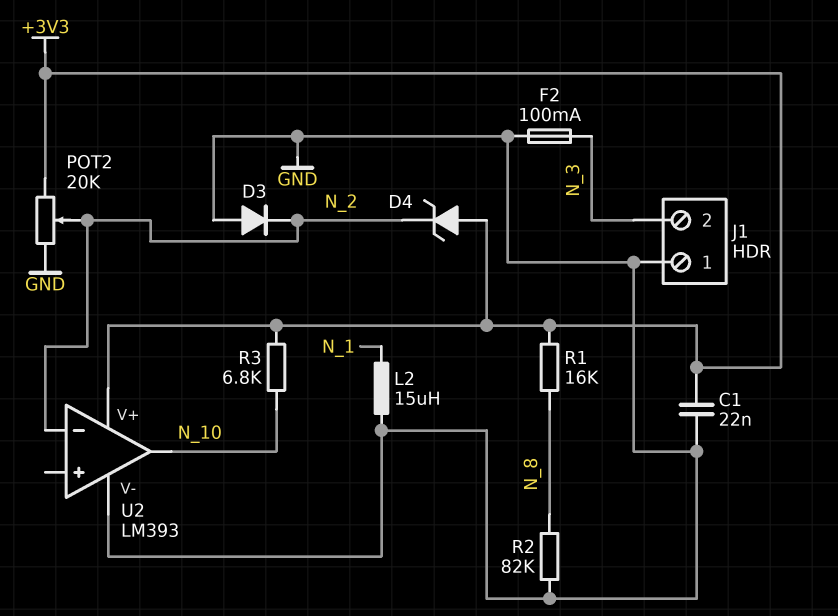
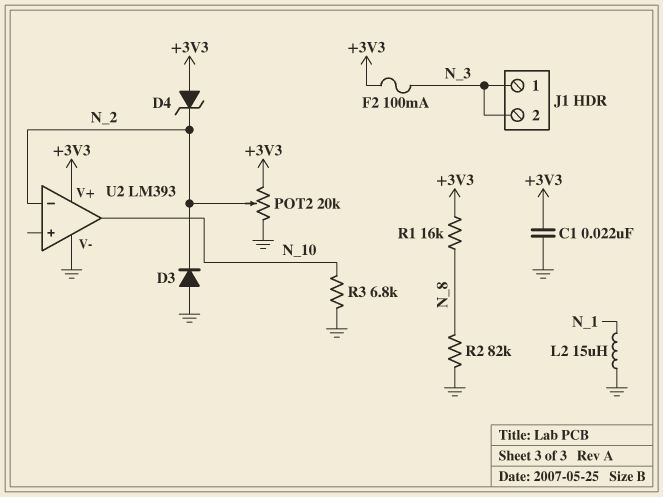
F2: 100mA (GND, N_3) -> 100mA (+3V3, N_3)
J1 pin 1: GND -> N_3
R3: 6.8k (+3V3, N_10) -> 6.8k (GND, N_10)

